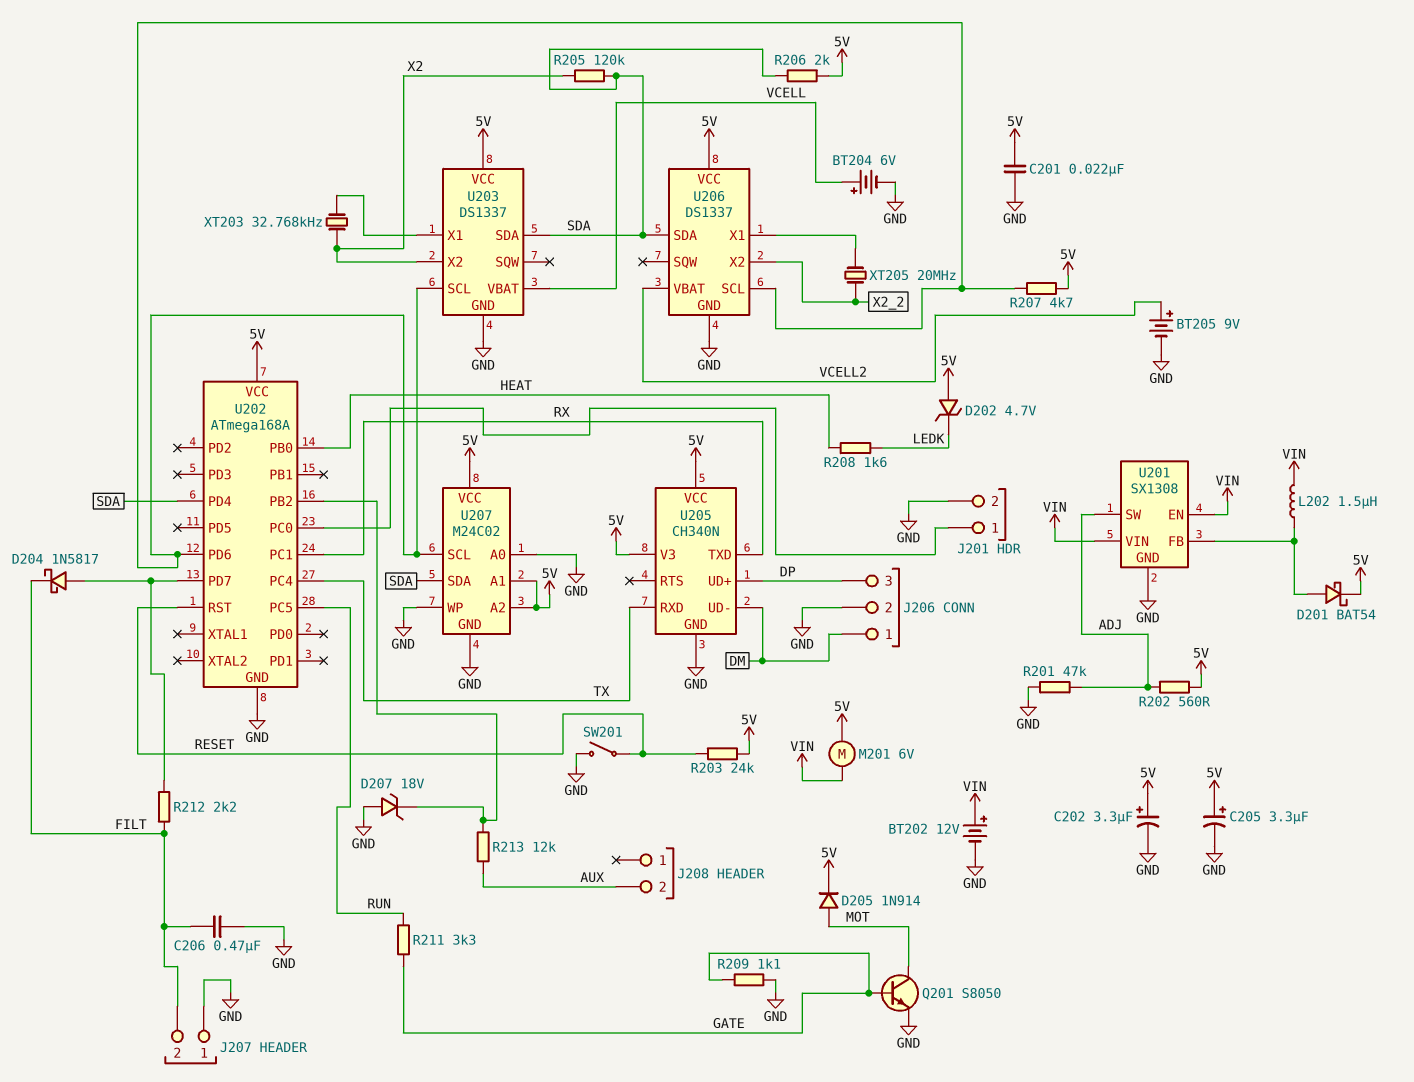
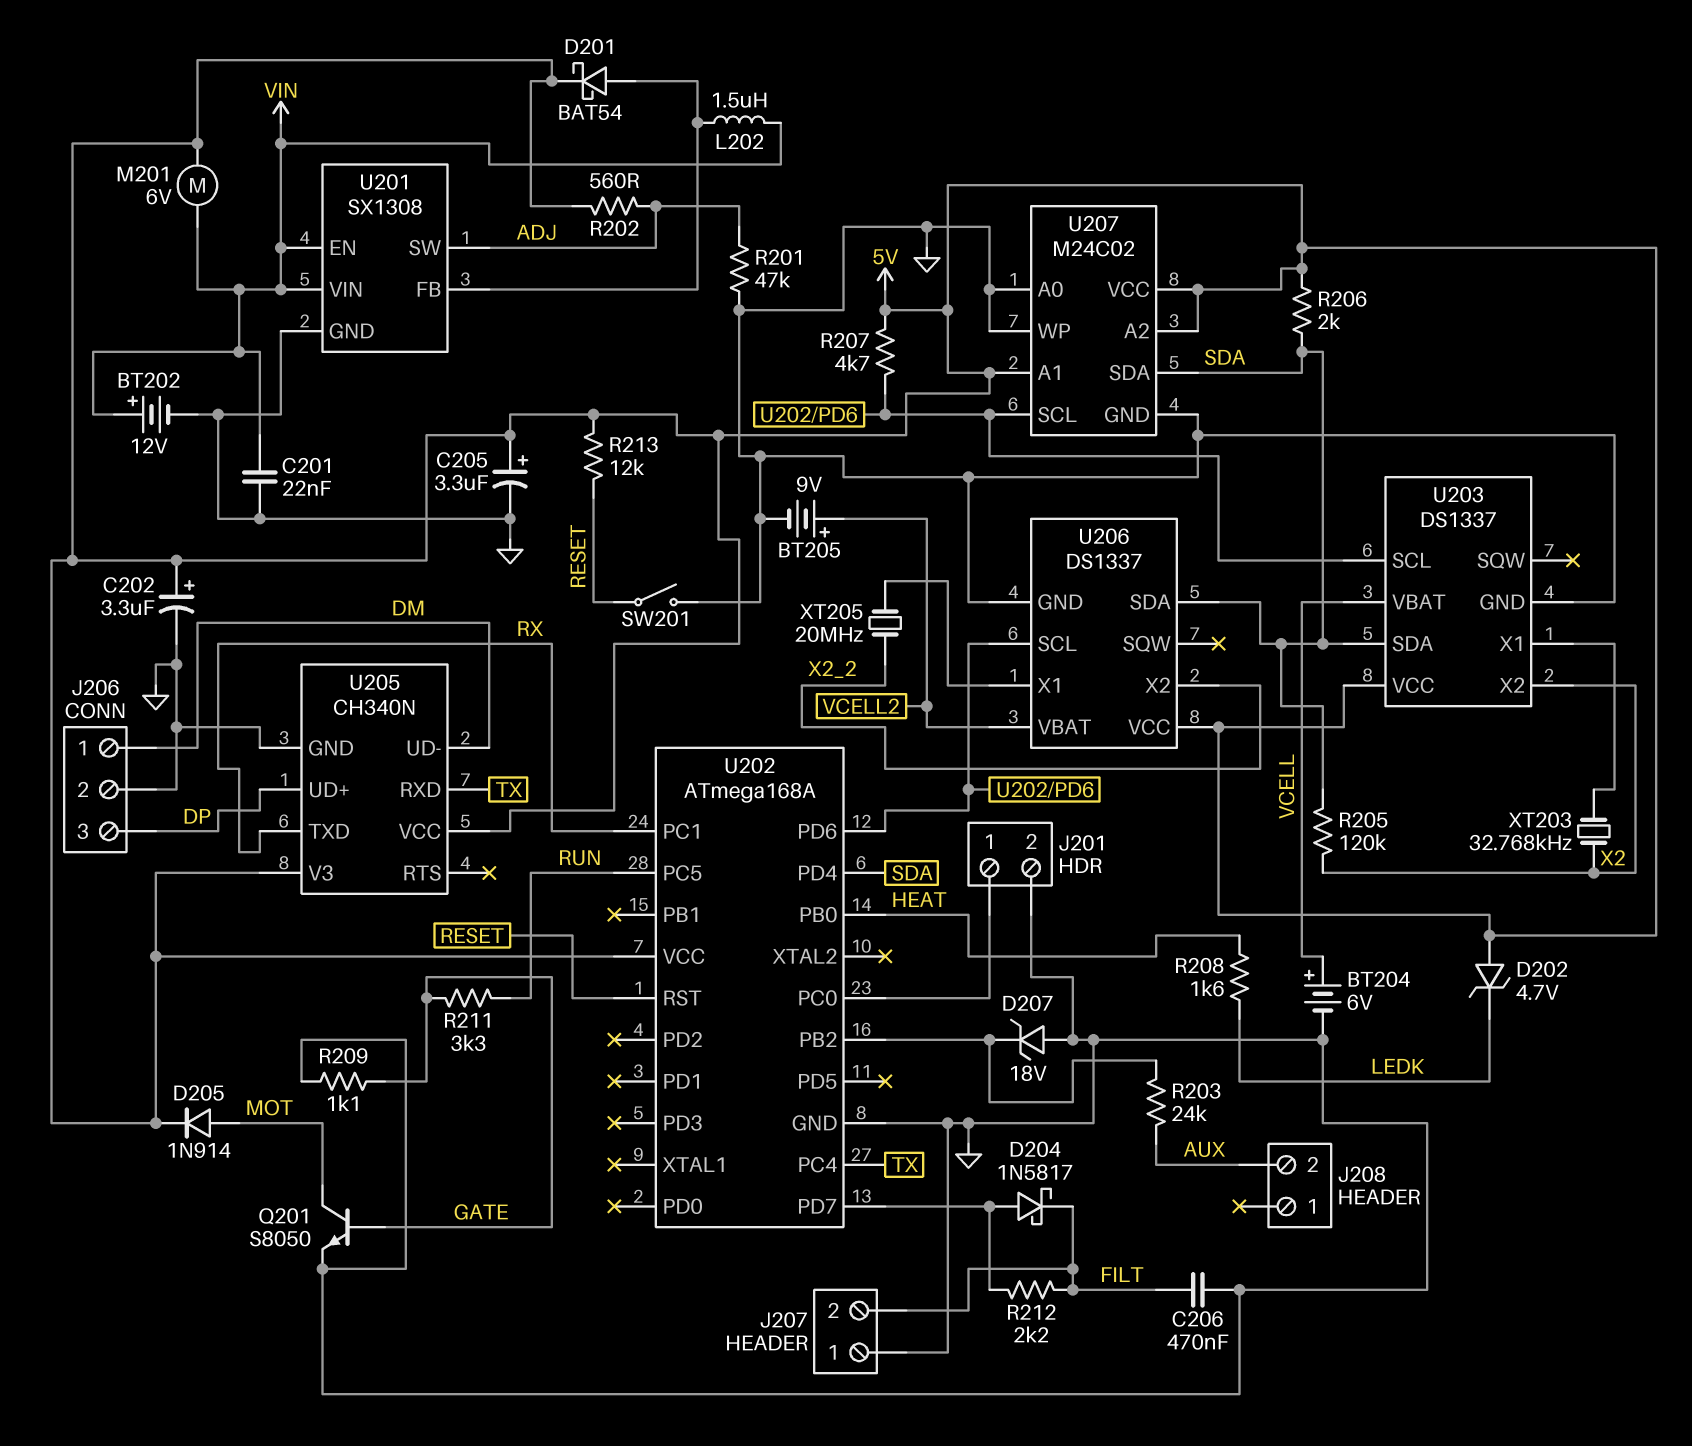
C201: 22nF (5V, GND) -> 22nF (GND, VIN)
R203: 24k (5V, RESET) -> 24k (AUX, U202/PB2)
R213: 12k (AUX, U202/PB2) -> 12k (5V, RESET)

